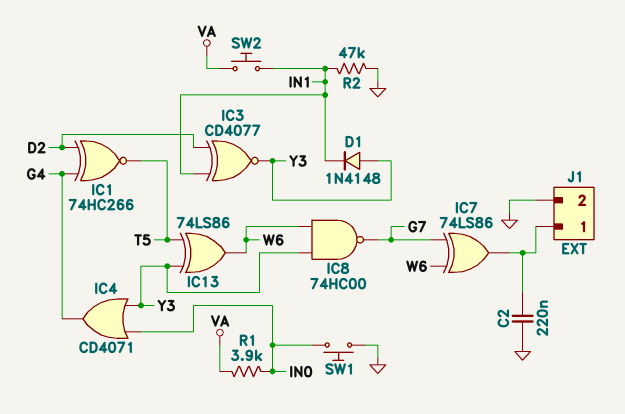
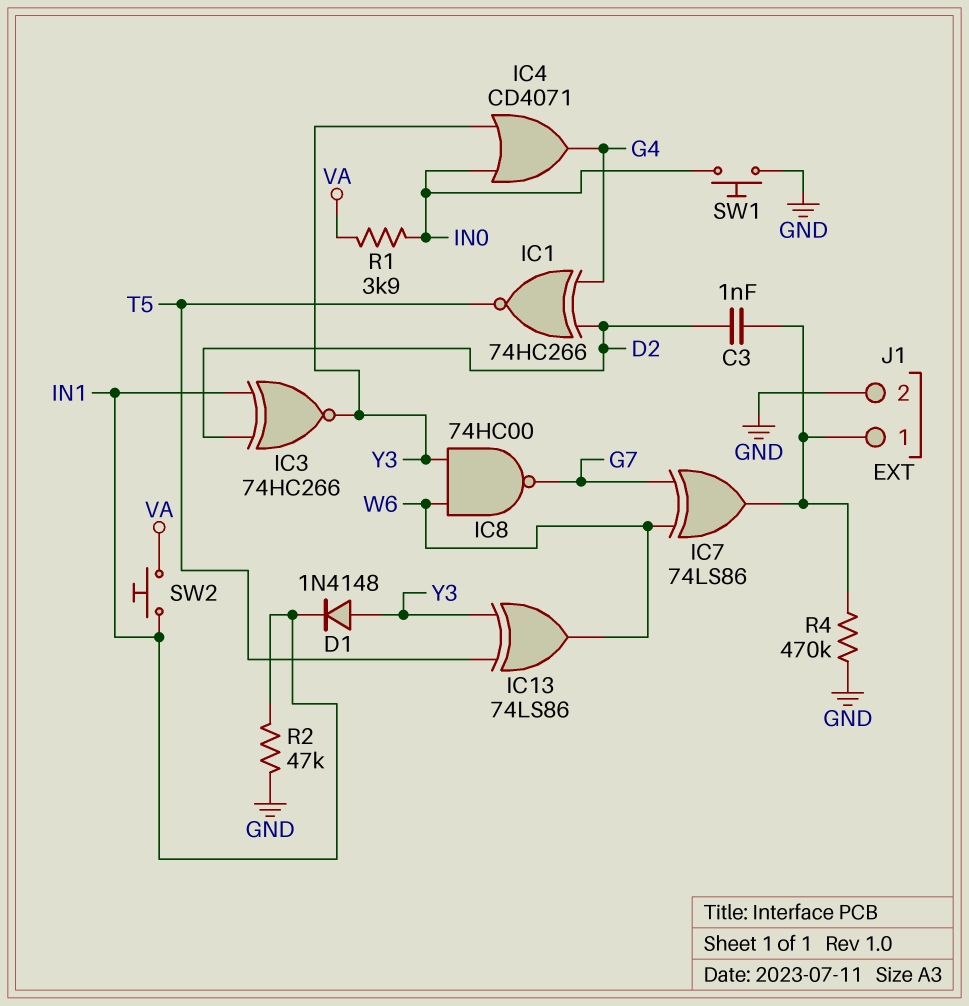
C2: 220nF (GND, J1/1) -> none
C3: none -> 1nF (D2, J1/1)
IC3: XNOR CD4077 (in D2, in IN1, out Y3) -> XNOR 74HC266 (in D2, in IN1, out Y3)
R4: none -> 470k (GND, J1/1)

